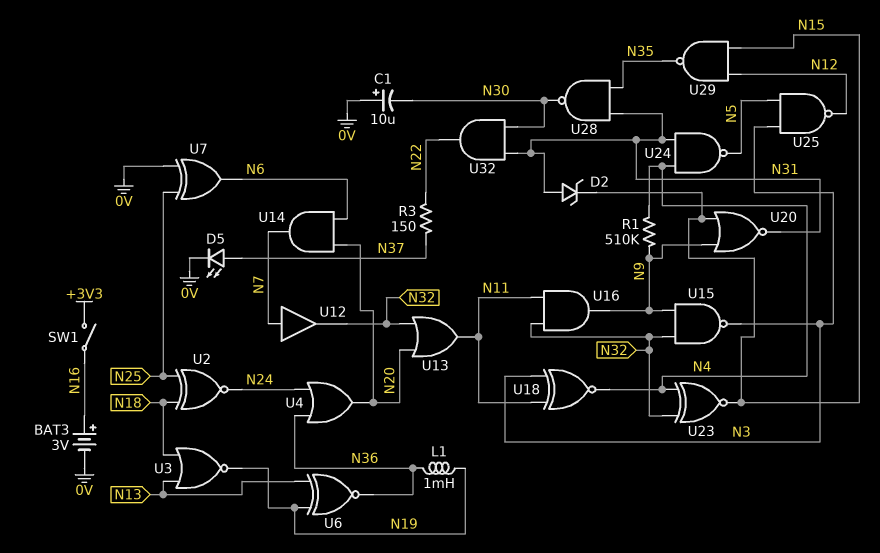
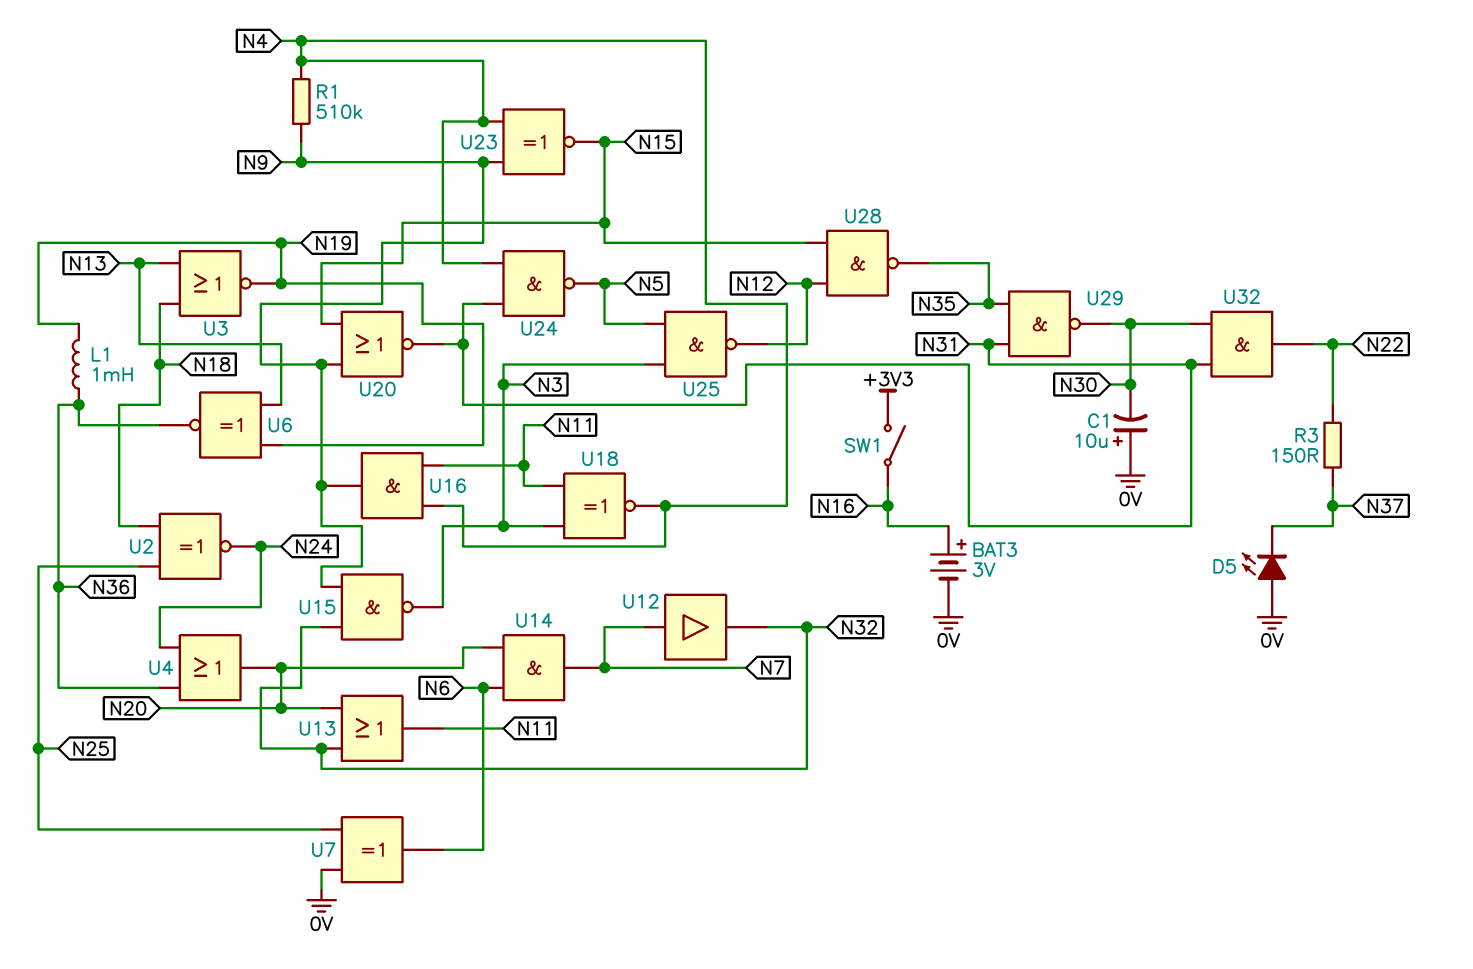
D2: zener (A N31, K N15) -> none
D5: LED (A N37, K 0V) -> LED (A 0V, K N37)
U16: AND (in N11, in N32, out N9) -> AND (in N4, in N11, out N9)
U23: XNOR (in N4, in N32, out N15) -> XNOR (in N4, in N9, out N15)
U28: NAND (in N31, in N35, out N30) -> NAND (in N12, in N15, out N35)
U29: NAND (in N12, in N15, out N35) -> NAND (in N31, in N35, out N30)

